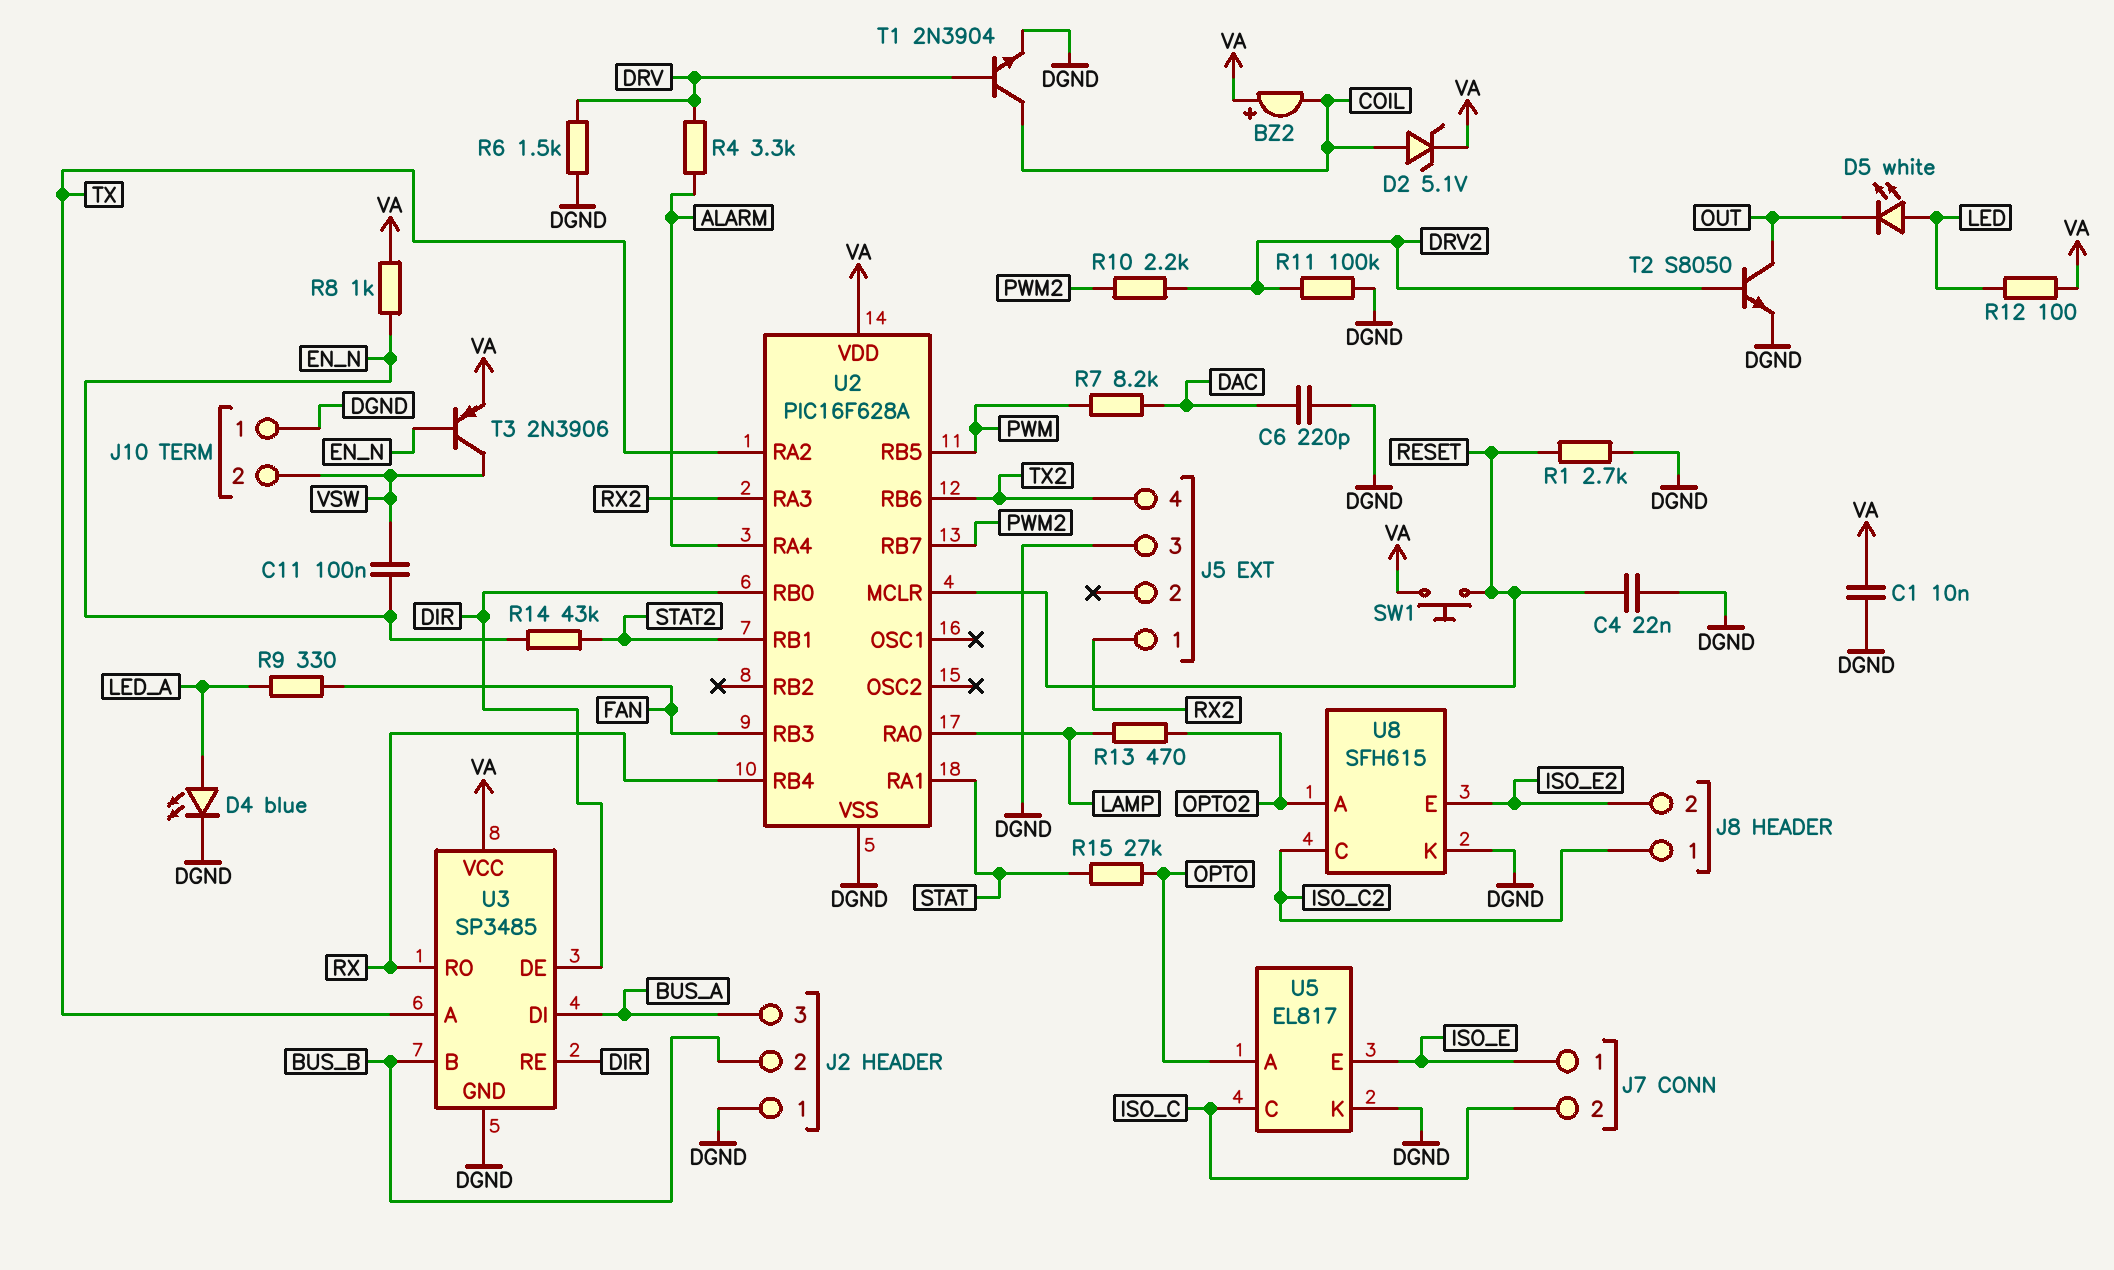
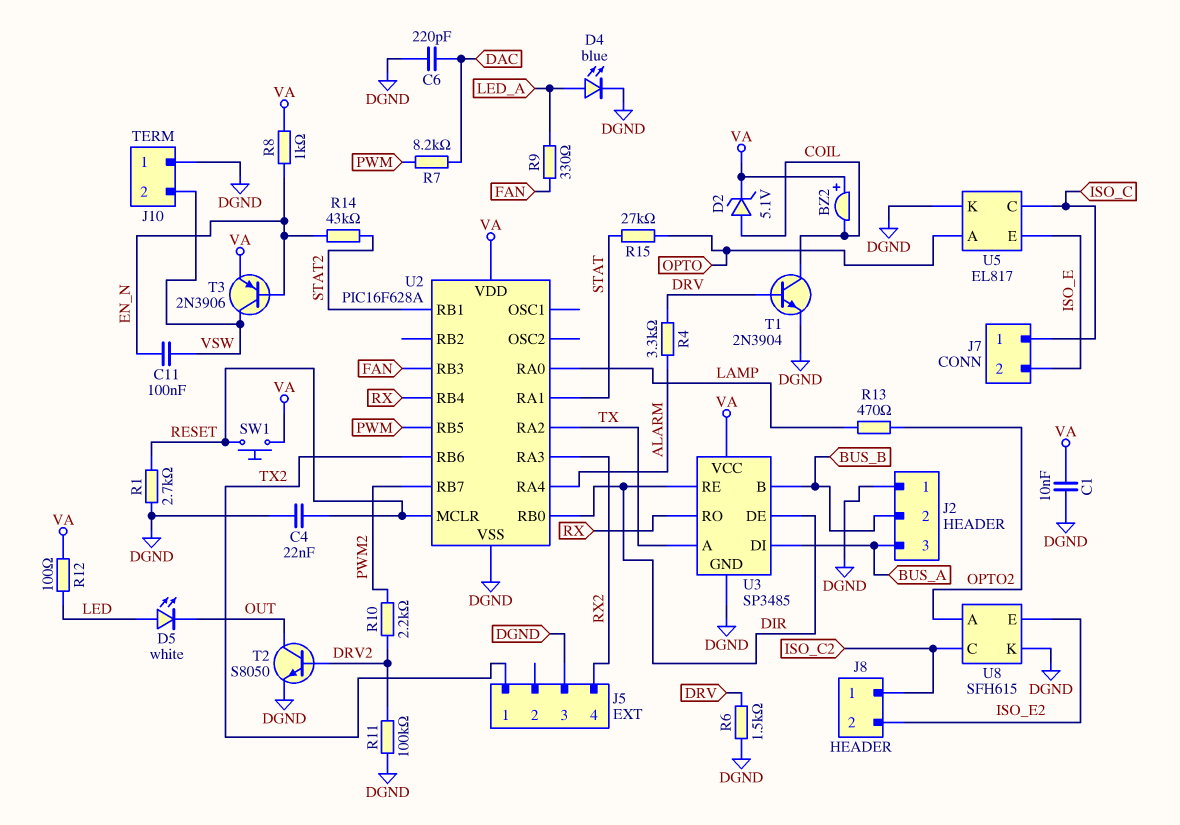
J5 pin 1: RX2 -> TX2
J5 pin 4: TX2 -> RX2
J7 pin 1: ISO_E -> ISO_C
J7 pin 2: ISO_C -> ISO_E

